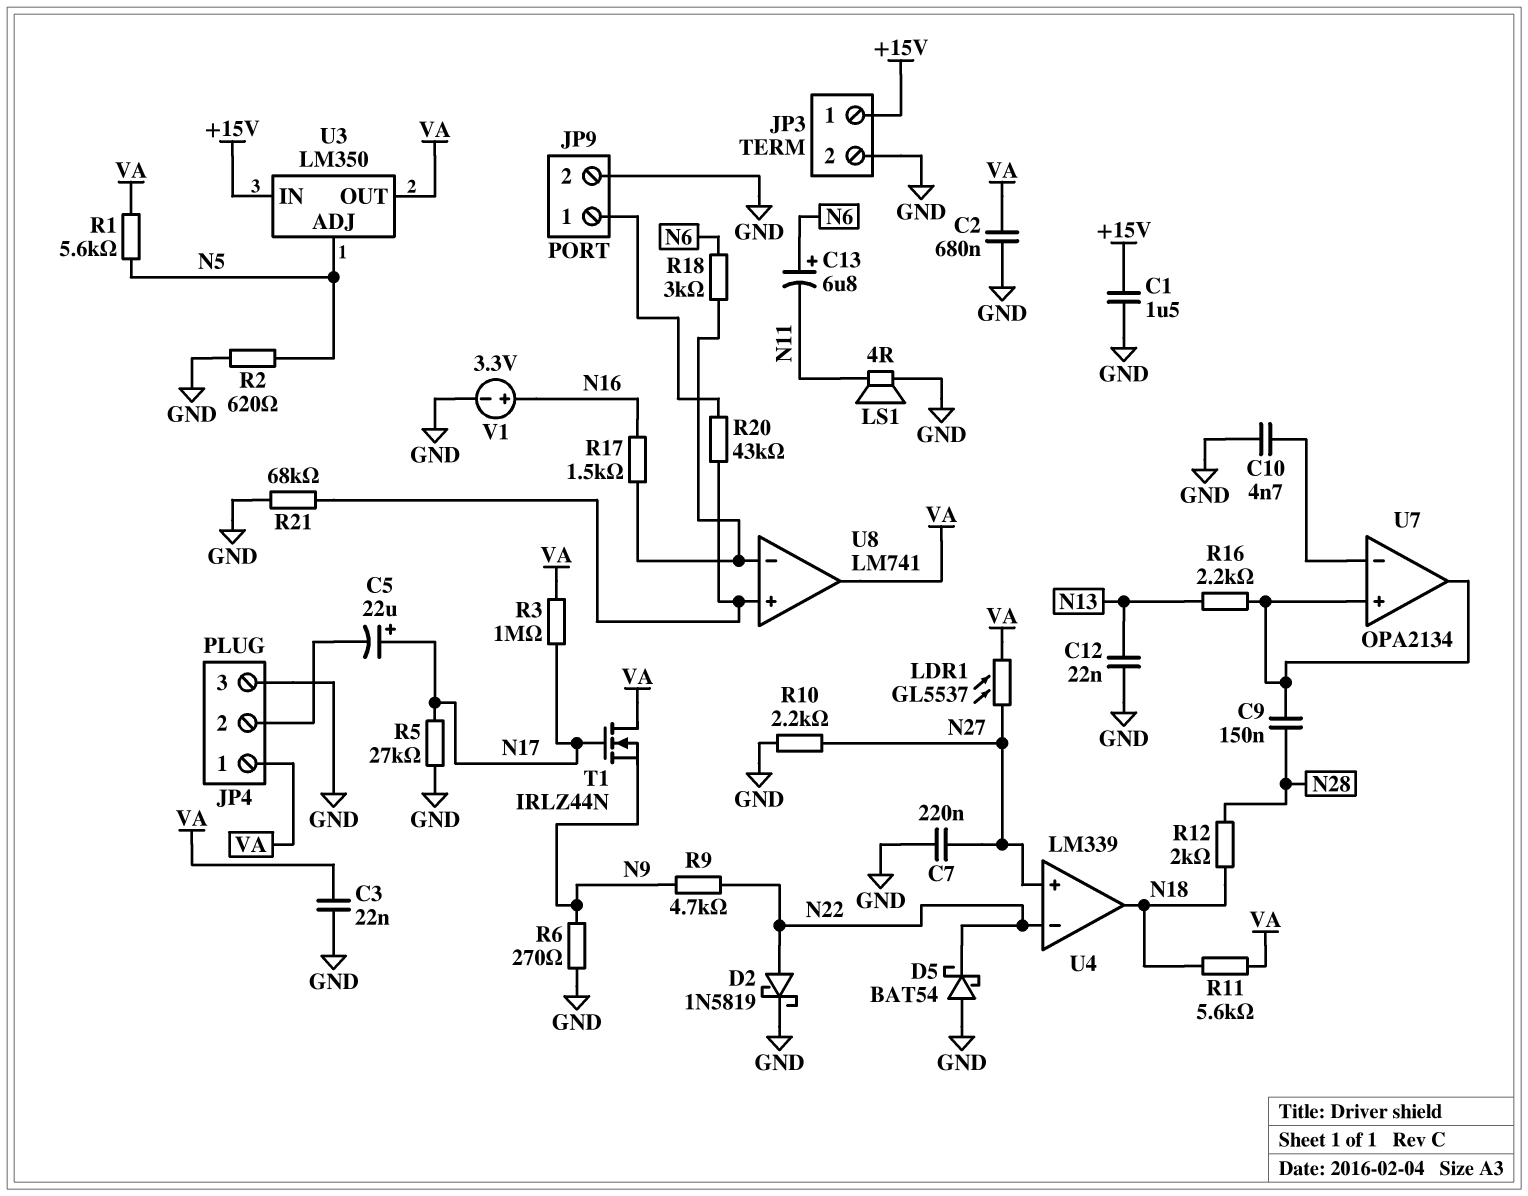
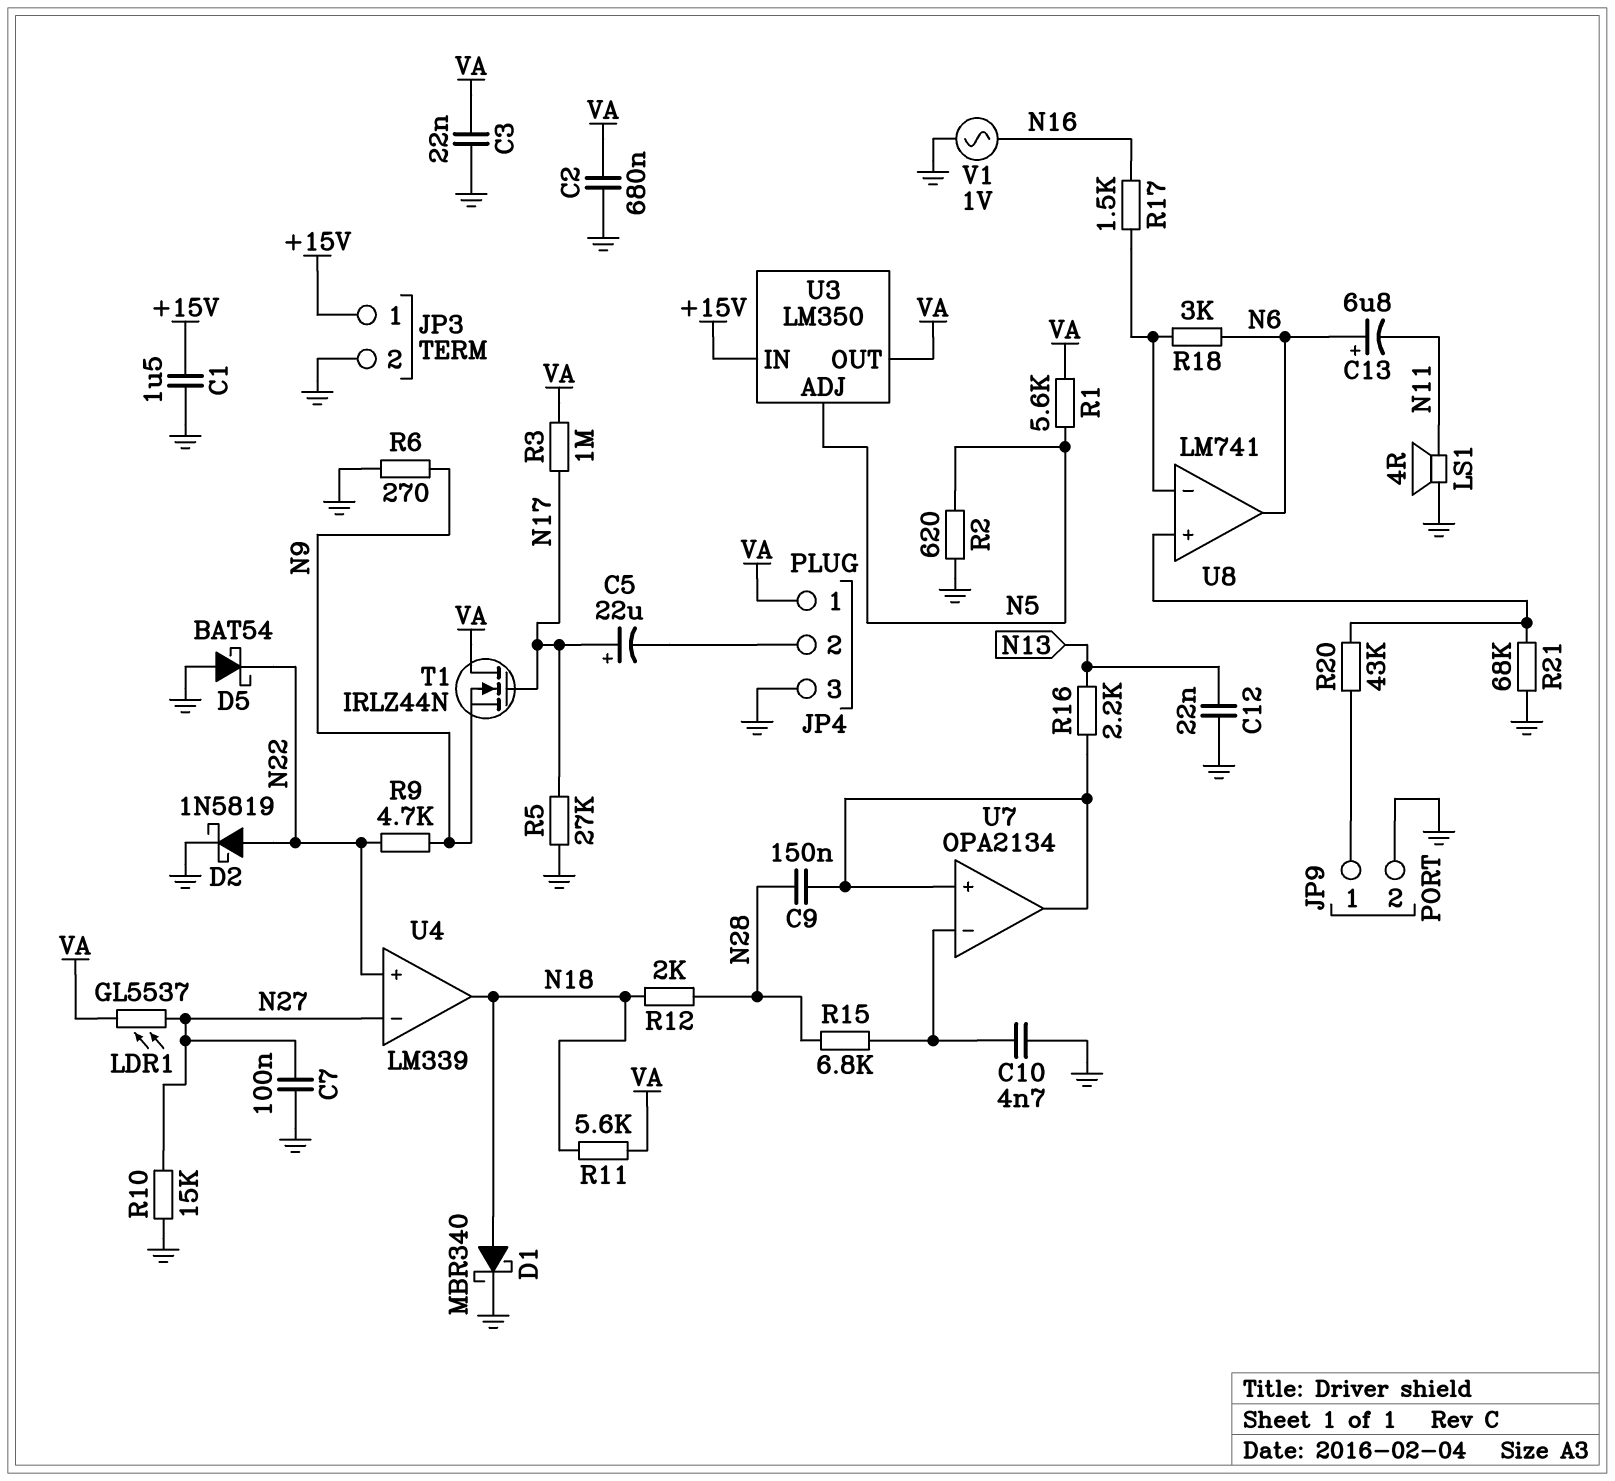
C7: 220nF (GND, N27) -> 100nF (GND, N27)
D1: none -> schottky MBR340 (A N18, K GND)
R10: 2.2k (GND, N27) -> 15k (GND, N27)
R15: none -> 6.8k (N28, U7/in-)
U4 pin in+: N27 -> N22
U4 pin in-: N22 -> N27
U8 pin out: VA -> N6
V1: 3.3V (plus N16, minus GND) -> AC 1V (GND, N16)

